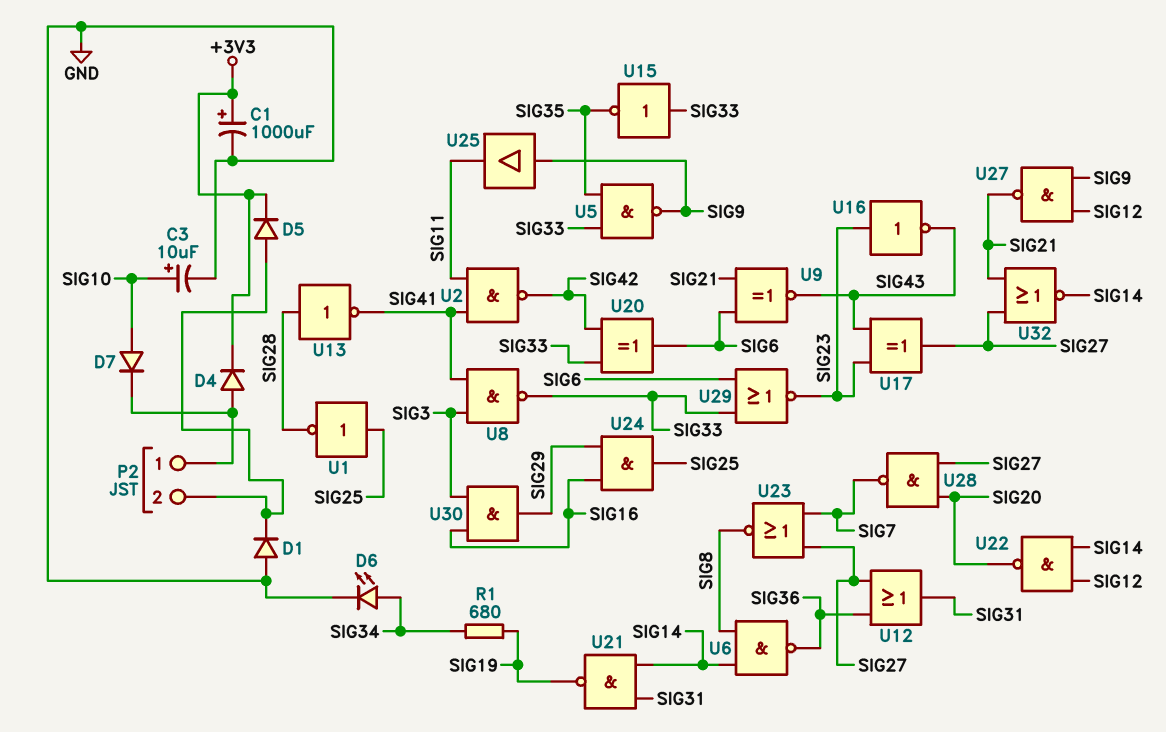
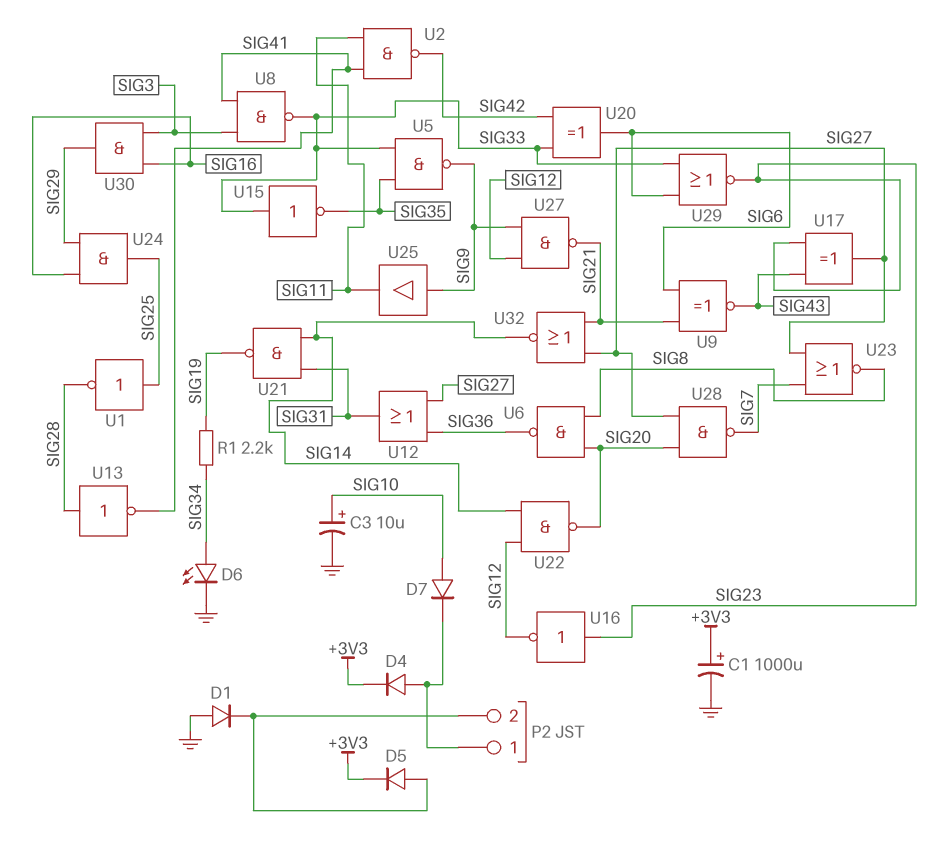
R1: 680 (SIG19, SIG34) -> 2.2k (SIG19, SIG34)
U6: NAND (in SIG8, in SIG14, out SIG36) -> NAND (in SIG8, in SIG20, out SIG36)
U16: NOT (in SIG23, out SIG43) -> NOT (in SIG23, out SIG12)

